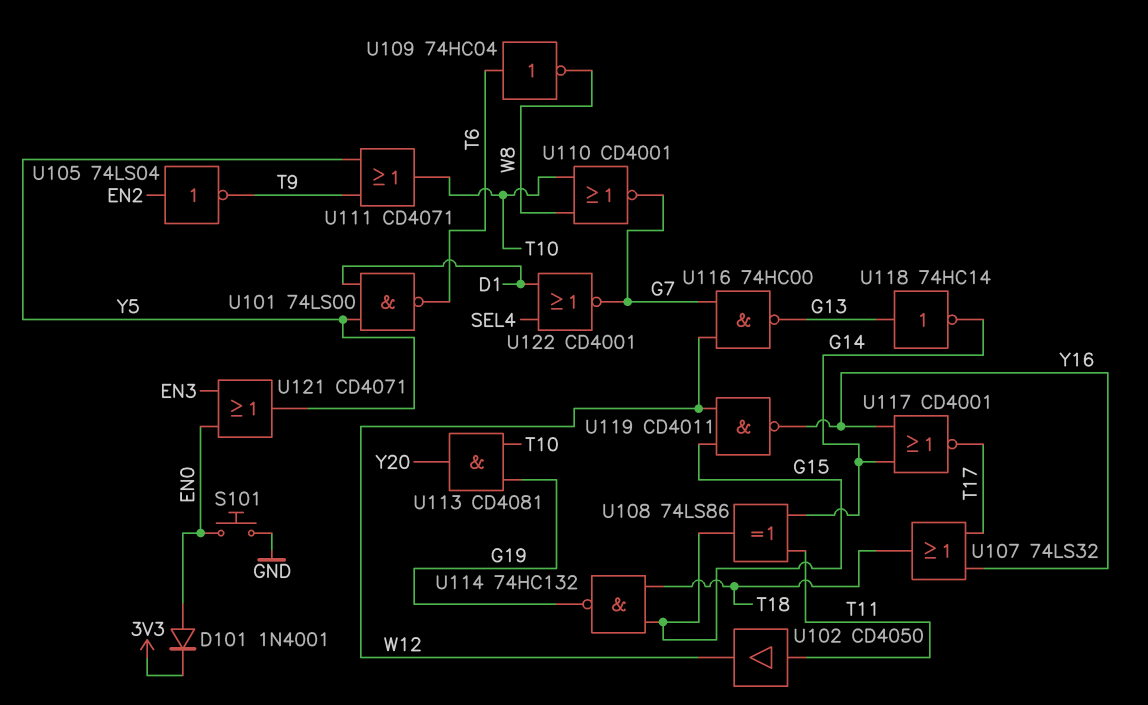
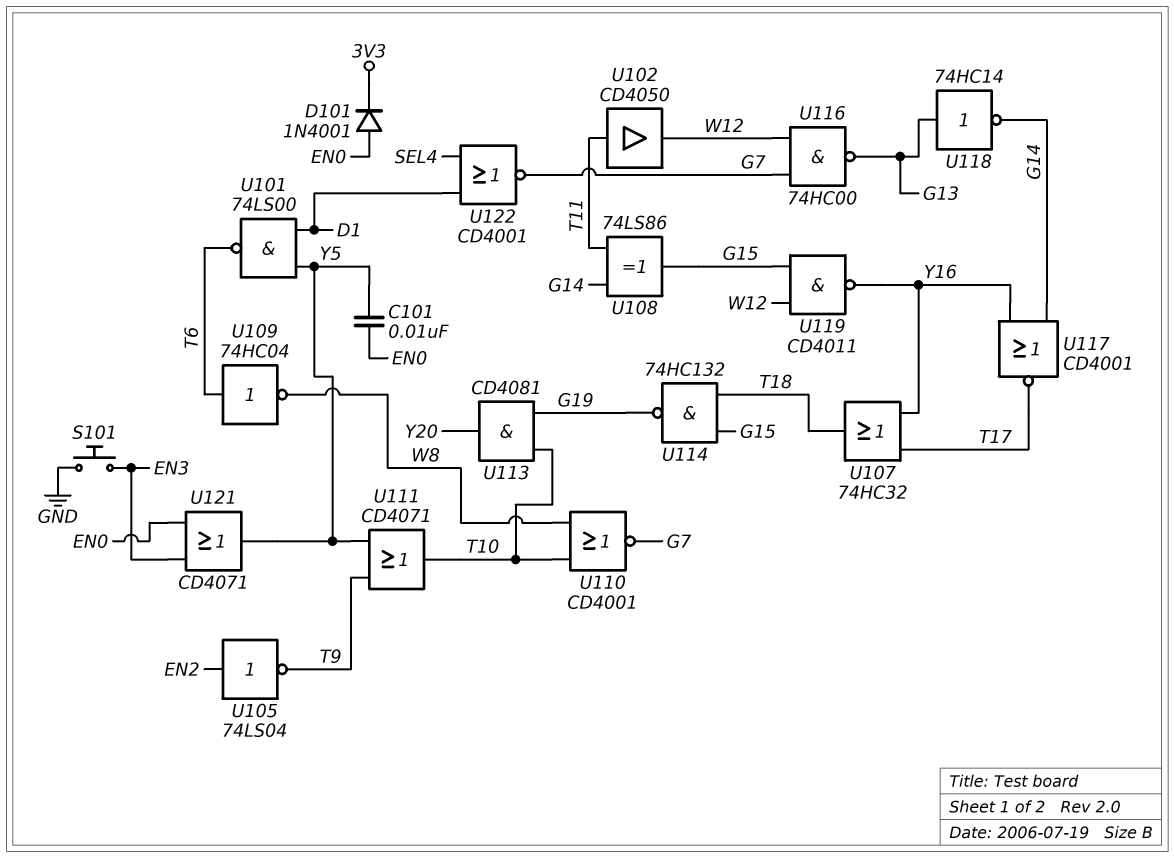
C101: none -> 10nF (EN0, Y5)
S101: button (EN0, GND) -> button (EN3, GND)
U107: OR 74LS32 (in T17, in Y16, out T18) -> OR 74HC32 (in T17, in Y16, out T18)

